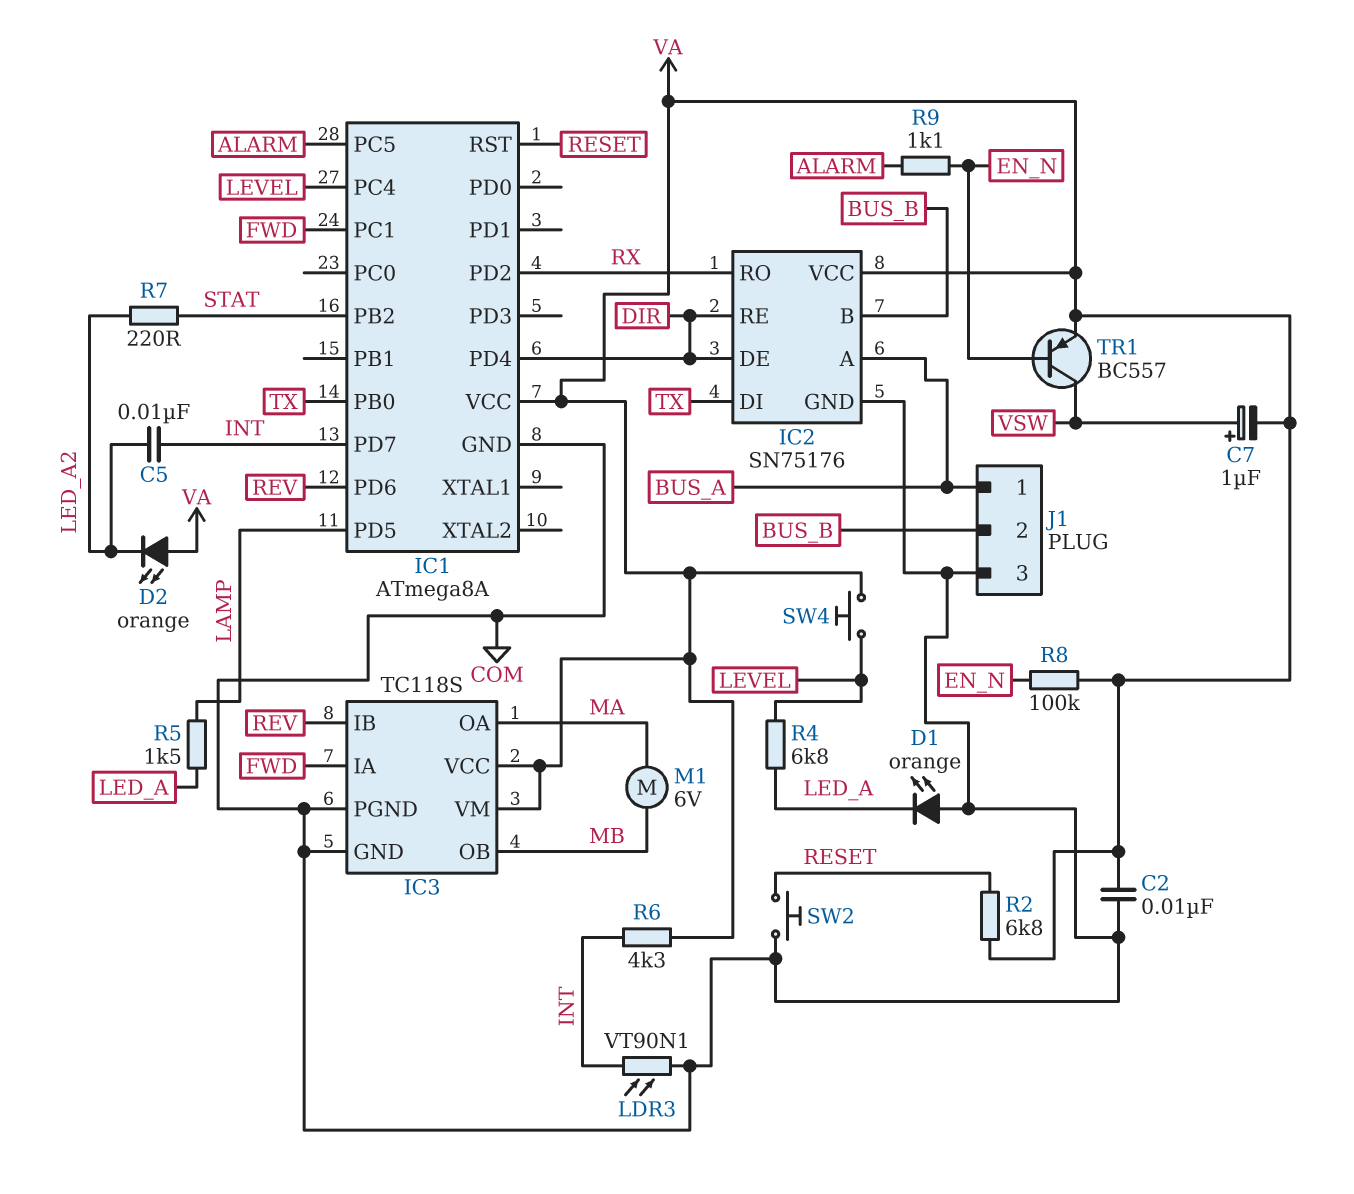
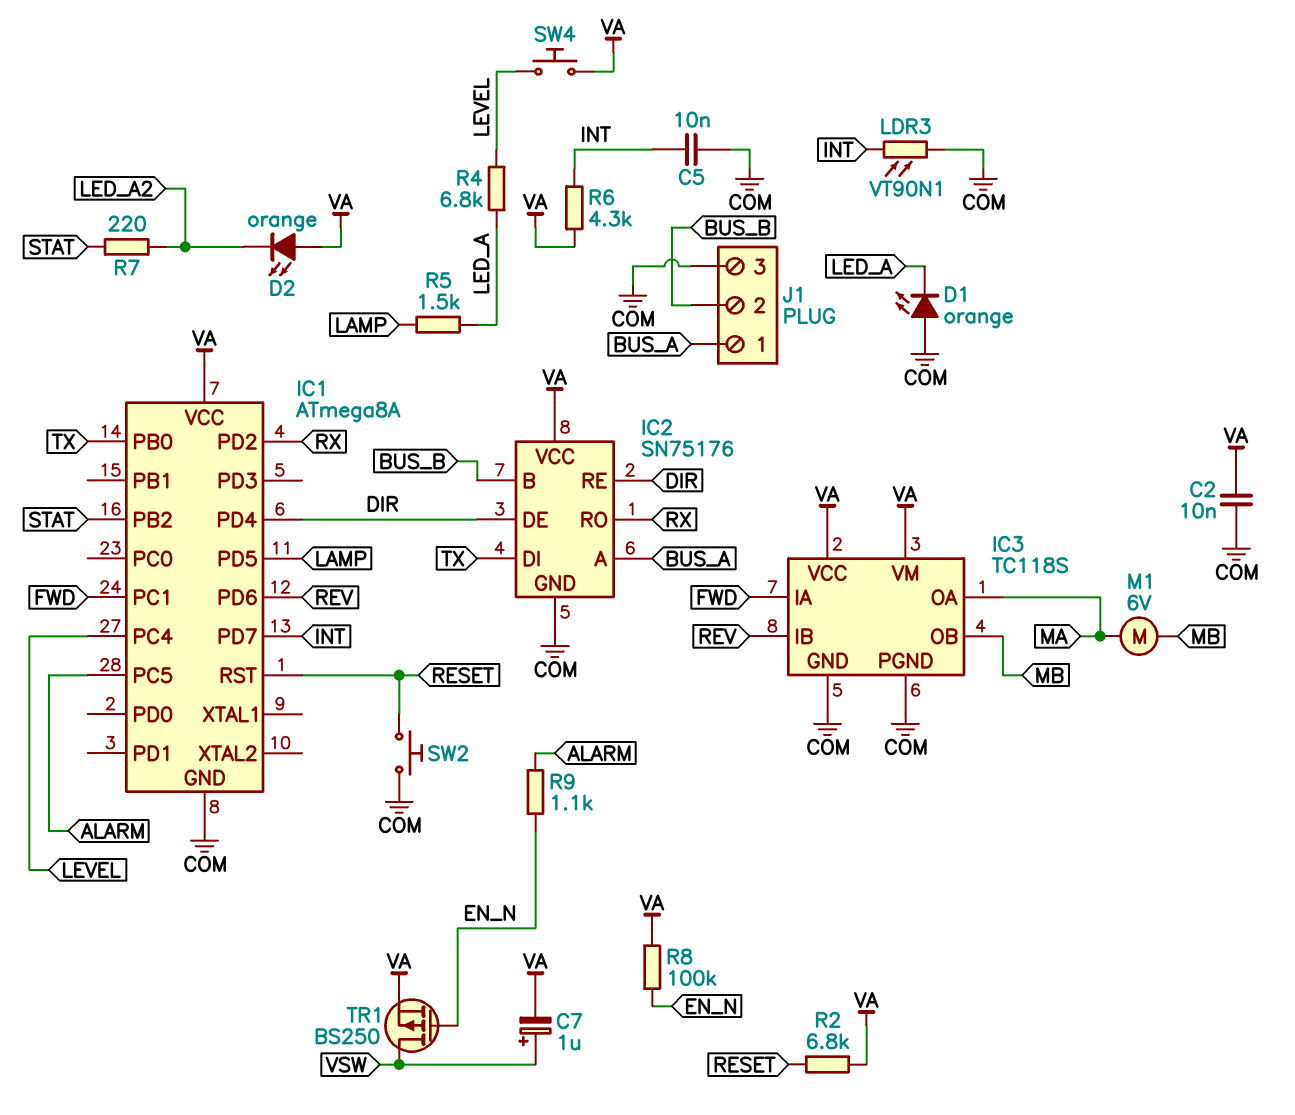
C5: 10nF (INT, LED_A2) -> 10nF (COM, INT)
TR1: PNP BC557 (B EN_N, C VSW, E VA) -> PMOS BS250 (G EN_N, D VSW, S VA)

